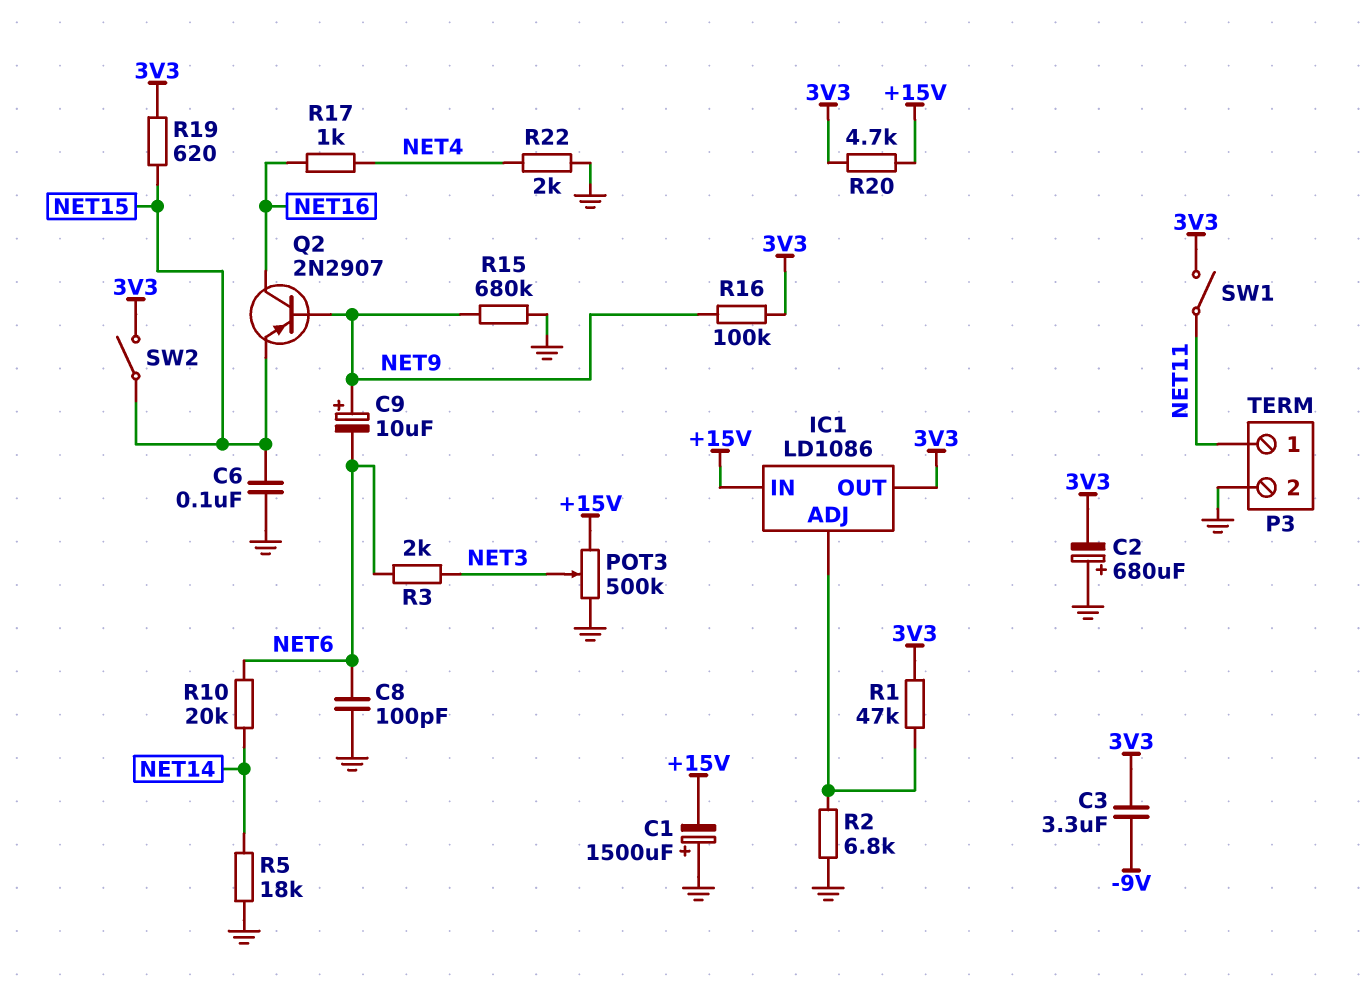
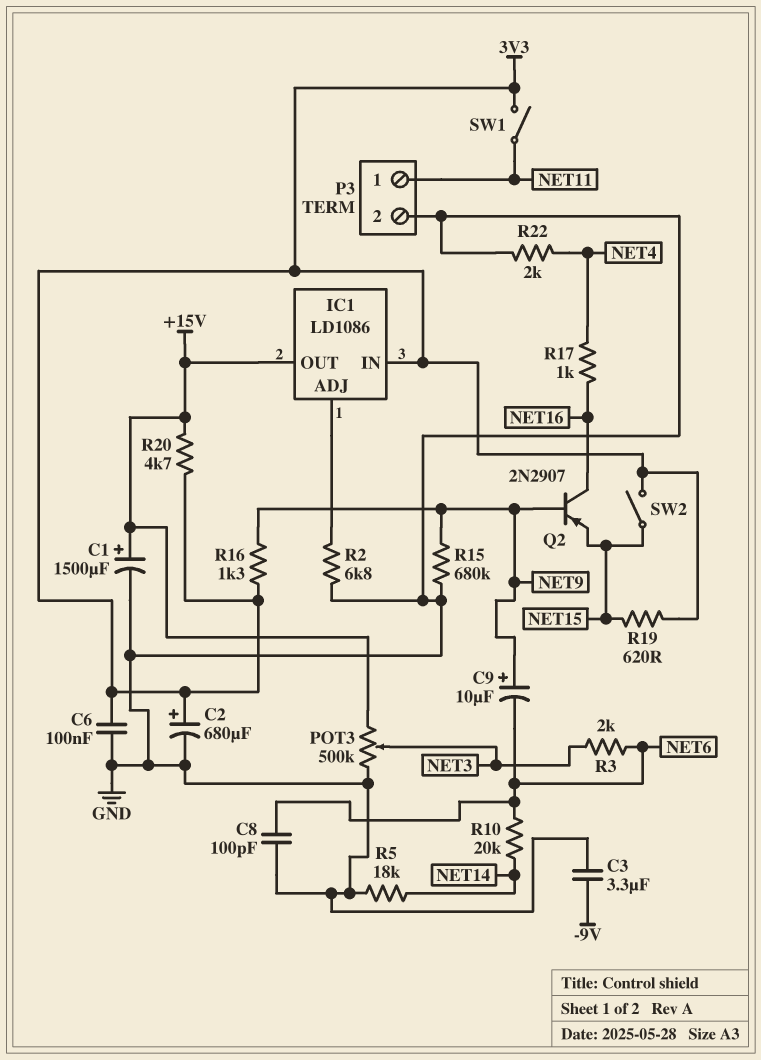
C1: 1500uF (plus GND, minus +15V) -> 1500uF (plus +15V, minus GND)
C2: 680uF (plus GND, minus 3V3) -> 680uF (plus 3V3, minus GND)
C3: 3.3uF (-9V, 3V3) -> 3.3uF (-9V, GND)
C6: 100nF (GND, NET15) -> 100nF (3V3, GND)
IC1 pin IN: +15V -> 3V3
IC1 pin OUT: 3V3 -> +15V
R1: 47k (3V3, IC1/ADJ) -> none
R16: 100k (3V3, NET9) -> 1.3k (3V3, NET9)

